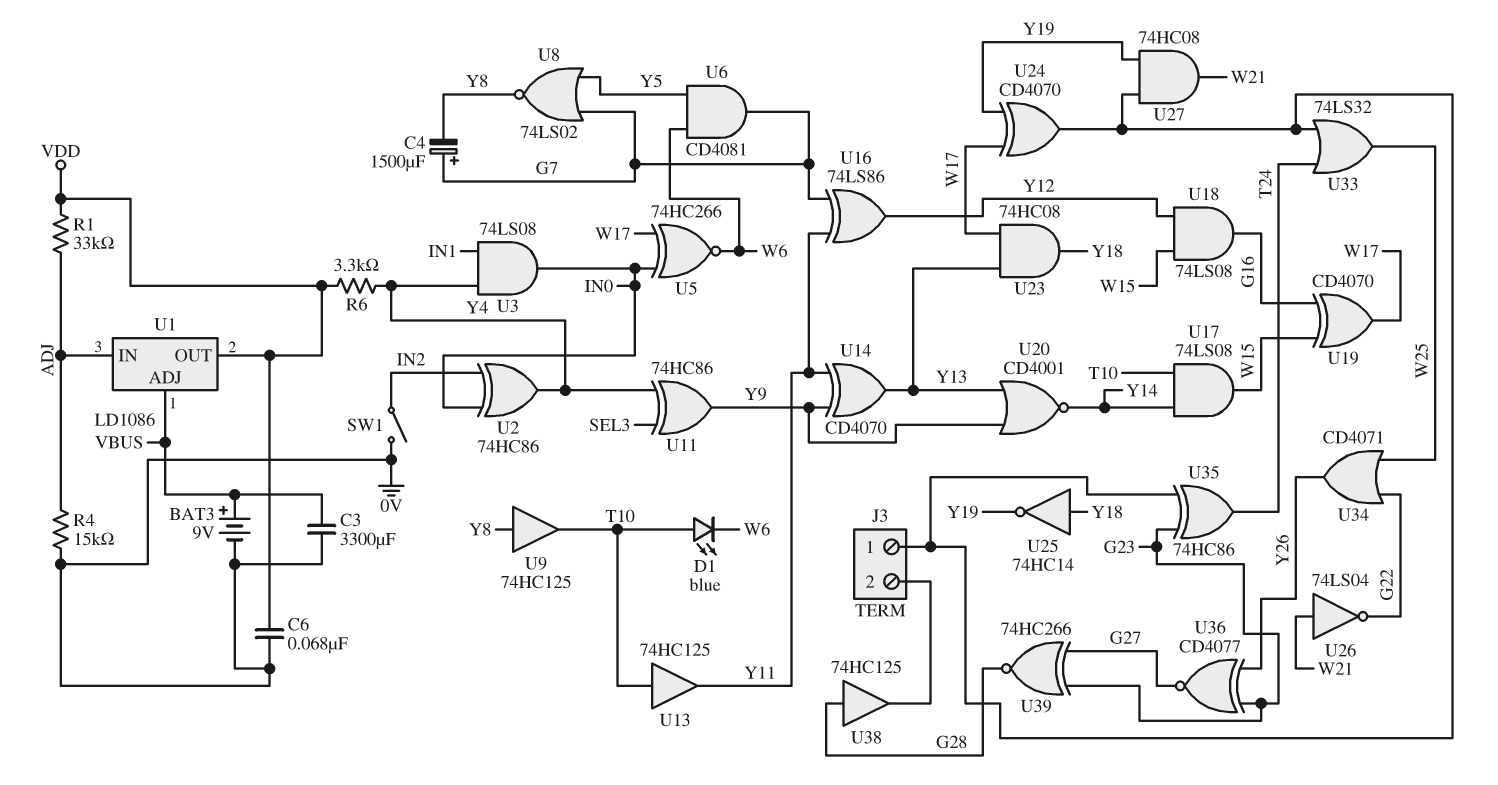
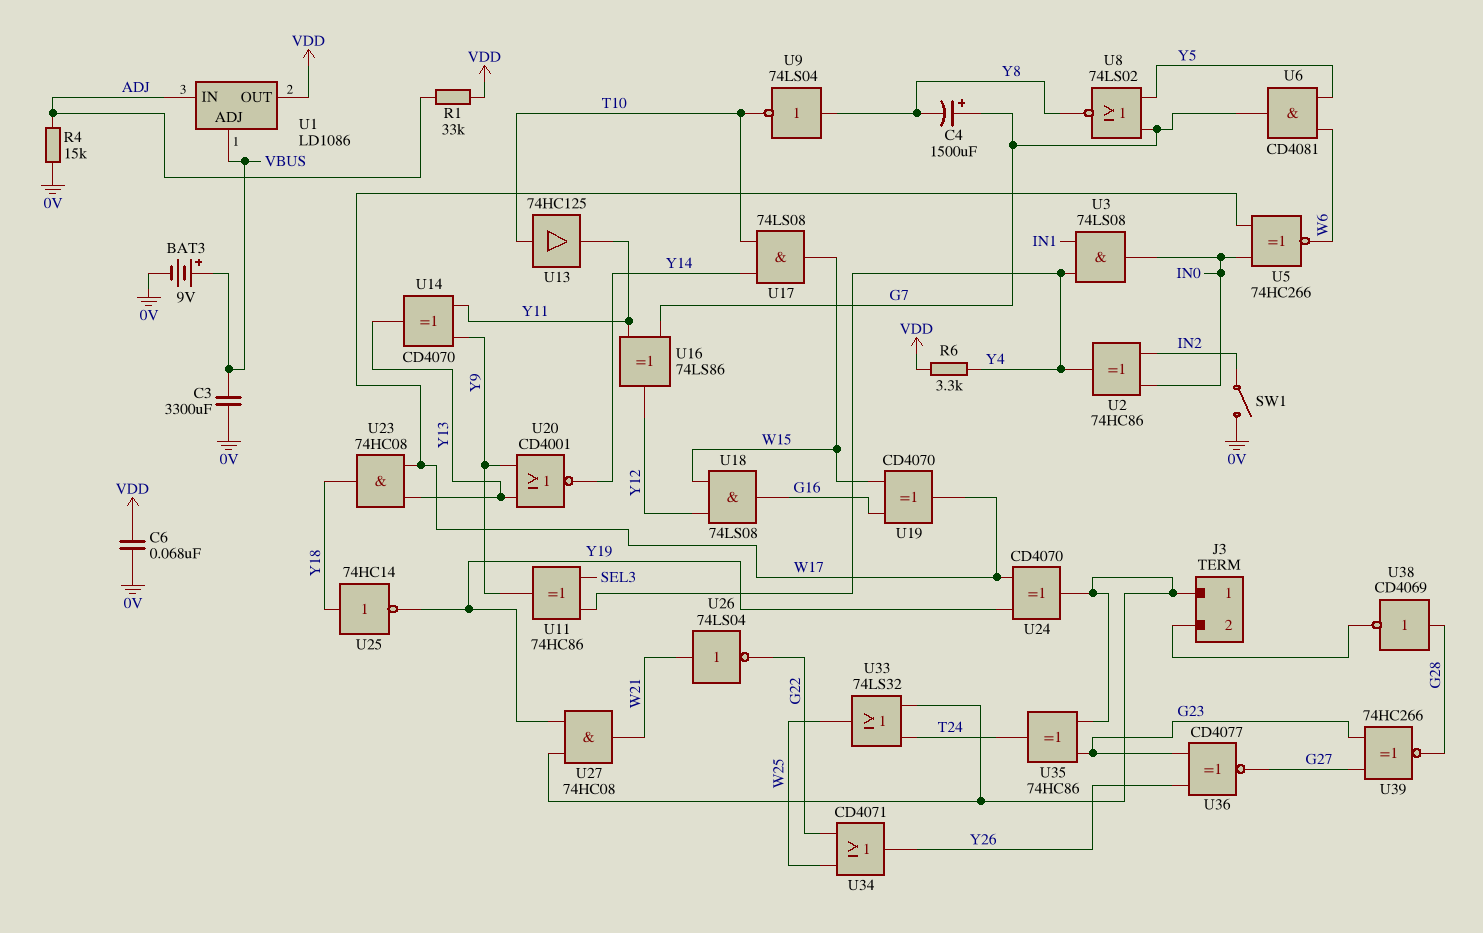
D1: LED blue (A T10, K W6) -> none
U9: buffer 74HC125 (in Y8, out T10) -> NOT 74LS04 (in Y8, out T10)
U38: buffer 74HC125 (in G28, out J3/2) -> NOT CD4069 (in G28, out J3/2)

